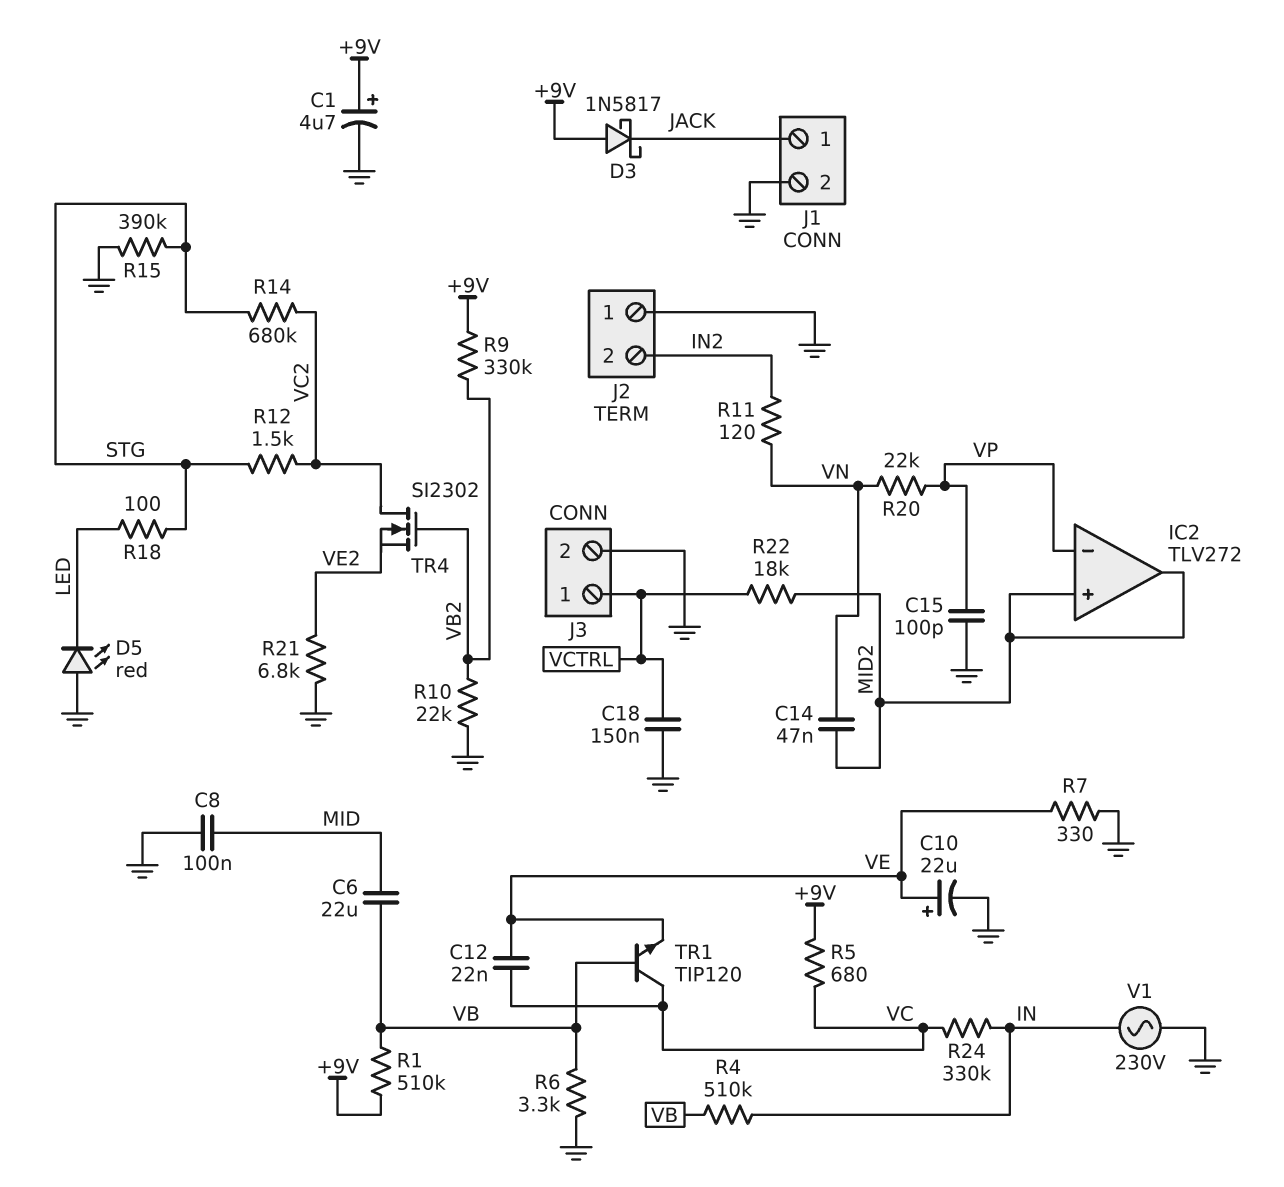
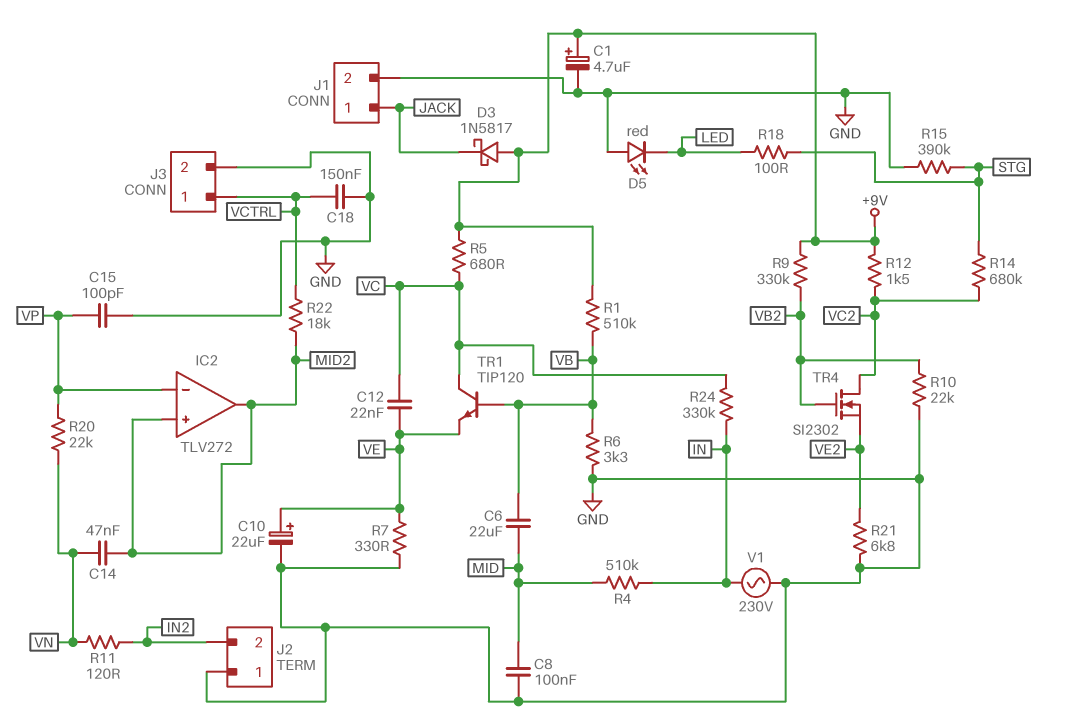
R4: 510k (IN, VB) -> 510k (IN, MID)
R12: 1.5k (STG, VC2) -> 1.5k (+9V, VC2)

